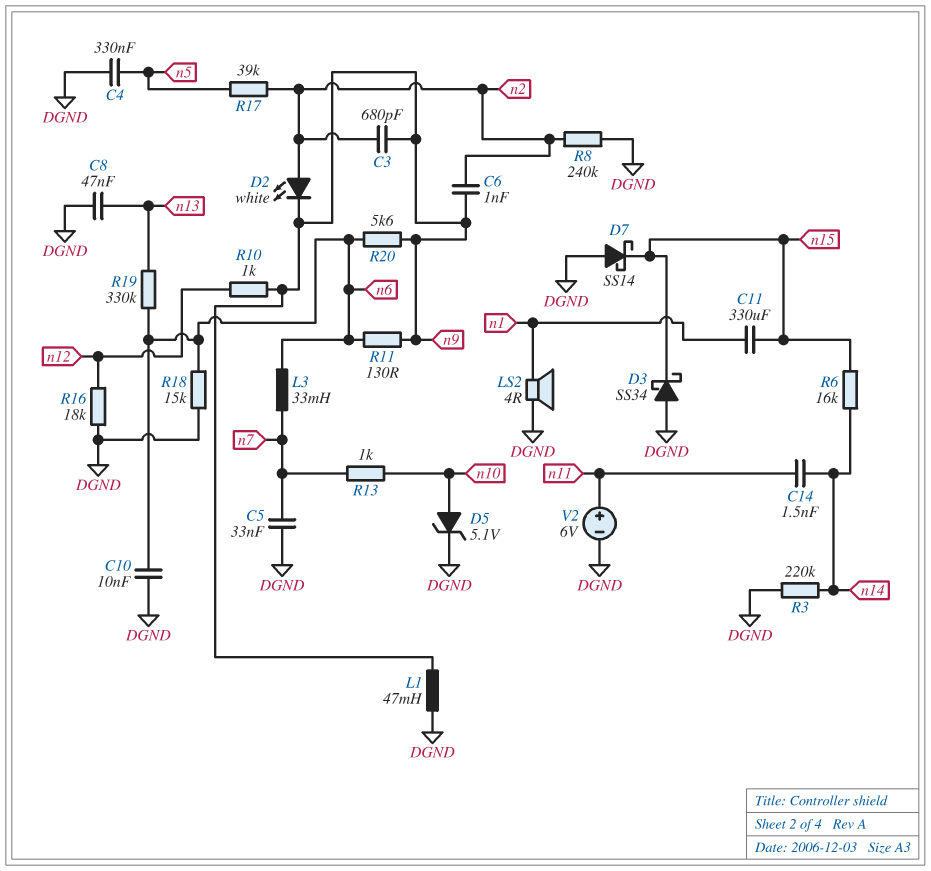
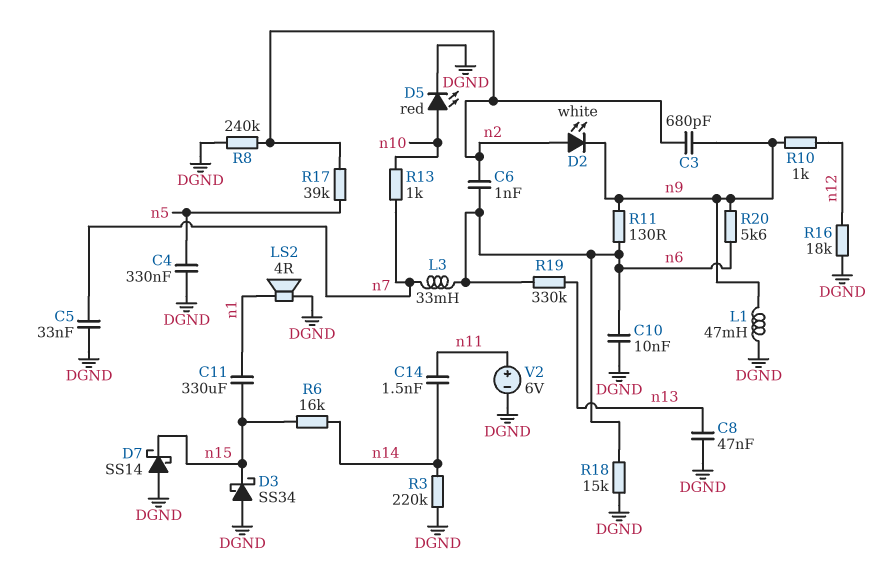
C6: 1nF (n2, n9) -> 1nF (n2, n6)
D5: zener 5.1V (A n10, K DGND) -> LED red (A n10, K DGND)

